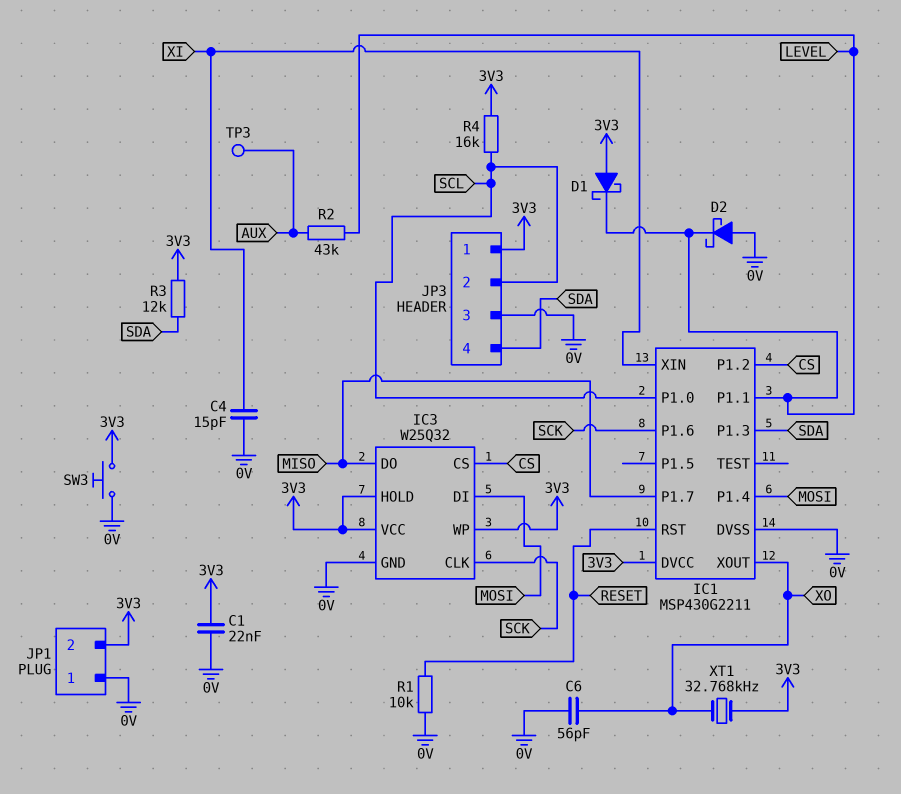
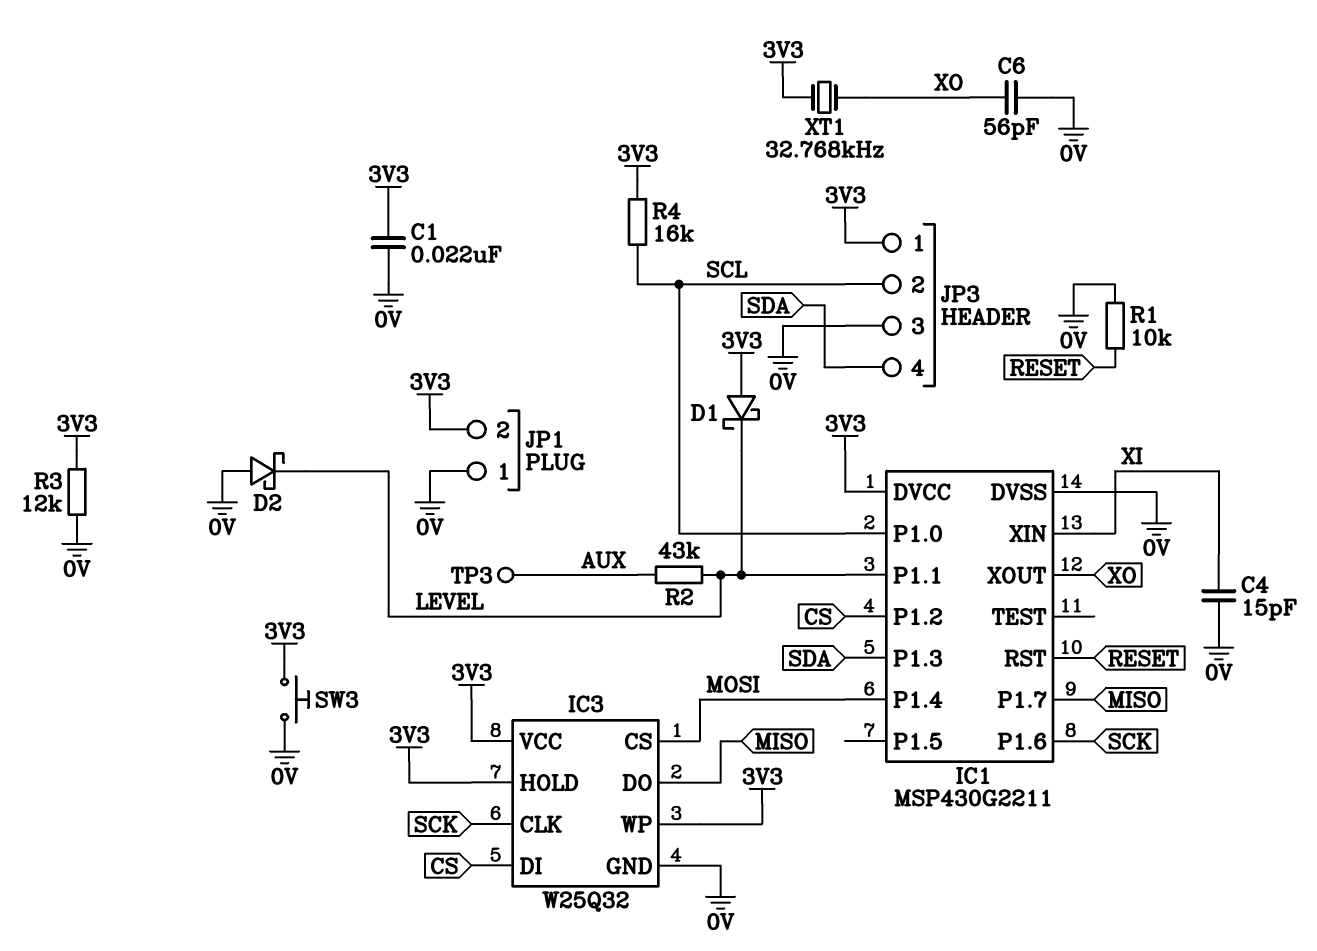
IC3 pin CS: CS -> MOSI
IC3 pin DI: MOSI -> CS
R3: 12k (3V3, SDA) -> 12k (0V, 3V3)

